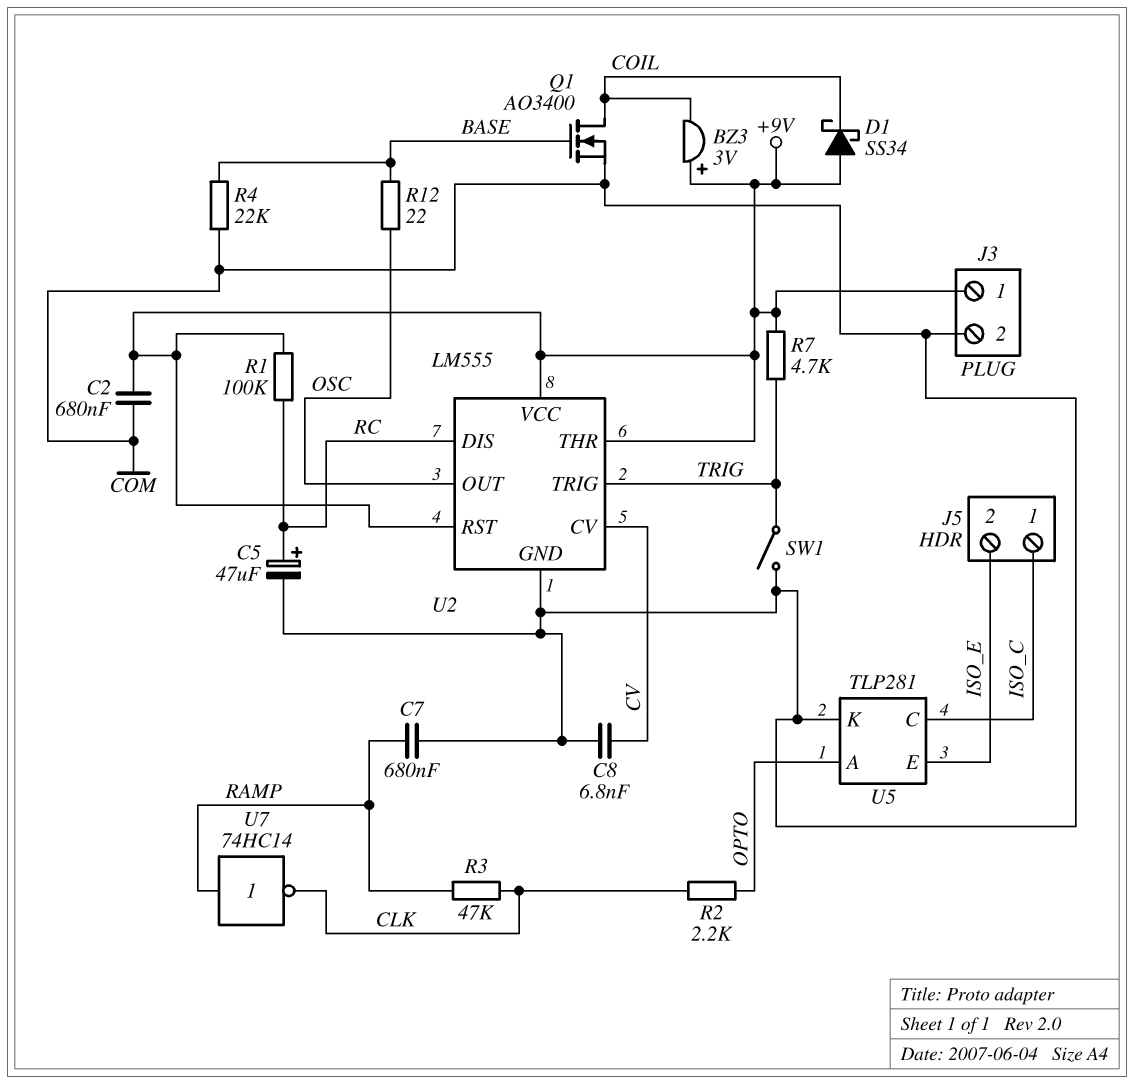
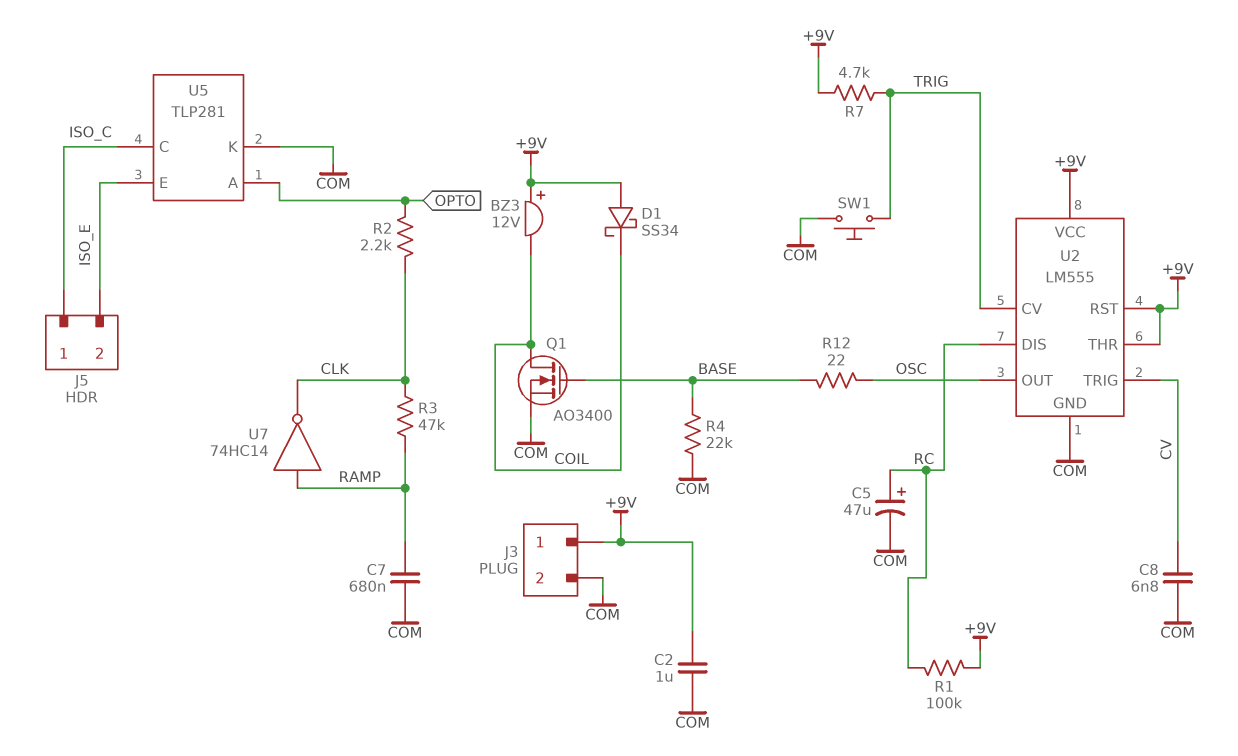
BZ3: buzzer 3V (plus +9V, minus COIL) -> buzzer 12V (plus +9V, minus COIL)
C2: 680nF (+9V, COM) -> 1uF (+9V, COM)
SW1: switch (COM, TRIG) -> button (COM, TRIG)
U2 pin CV: CV -> TRIG
U2 pin TRIG: TRIG -> CV

